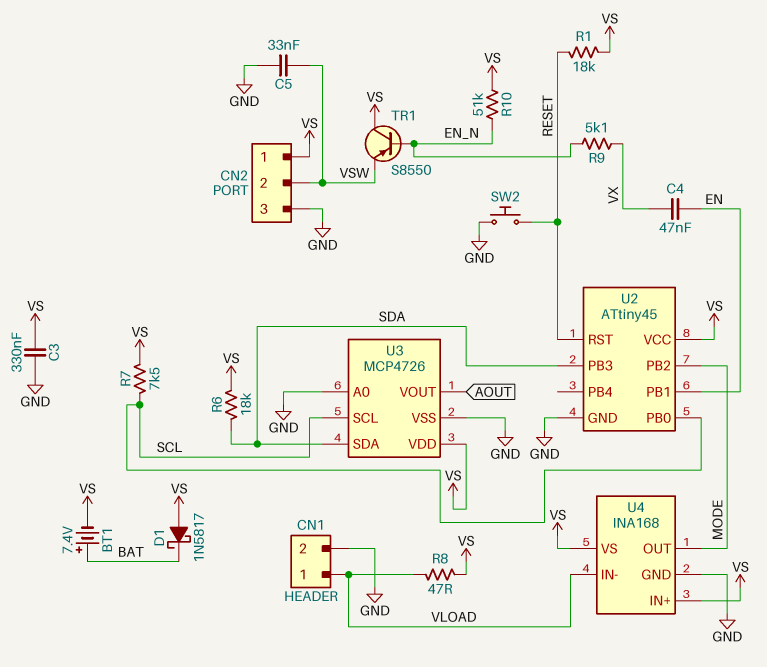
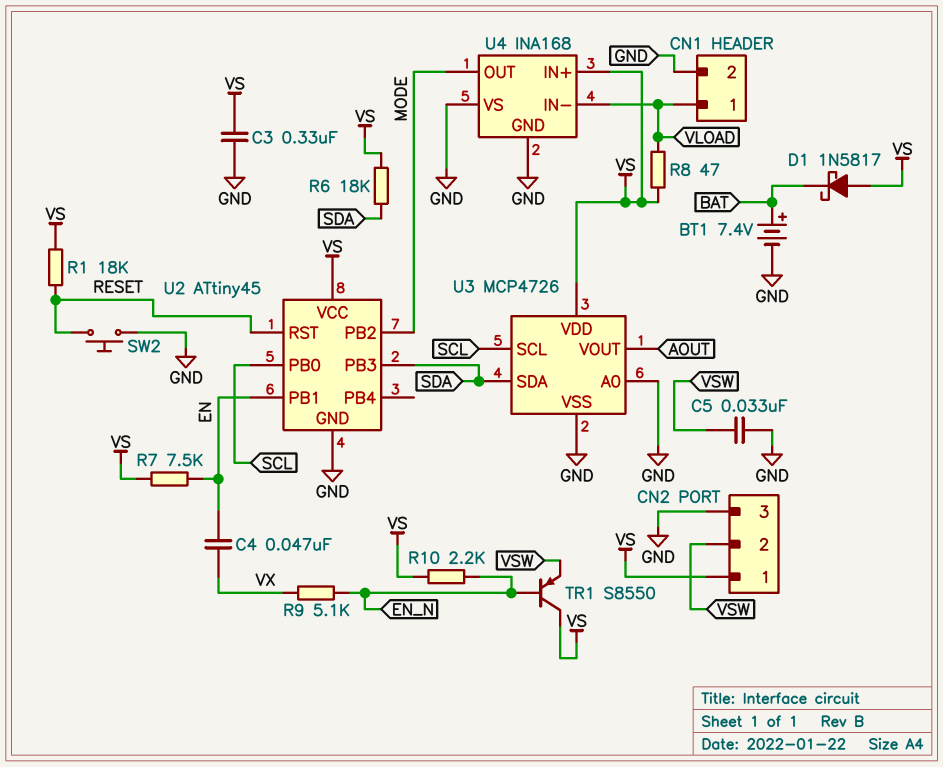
BT1: 7.4V (plus BAT, minus VS) -> 7.4V (plus BAT, minus GND)
R7: 7.5k (SCL, VS) -> 7.5k (EN, VS)
R10: 51k (EN_N, VS) -> 2.2k (EN_N, VS)
U4 pin VS: VS -> GND

